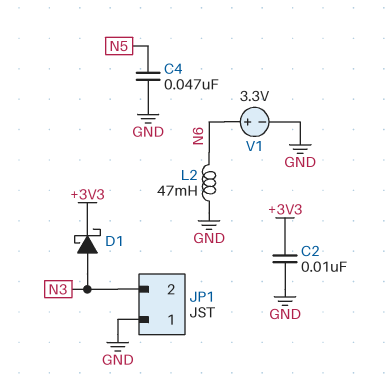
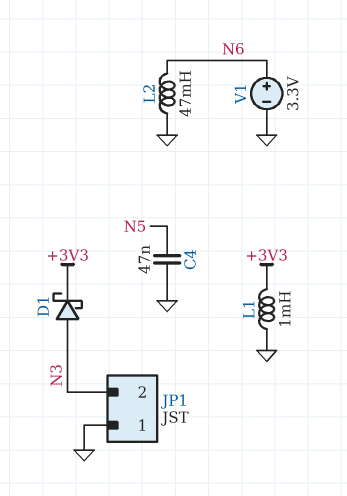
C2: 10nF (+3V3, GND) -> none
L1: none -> 1mH (+3V3, GND)

